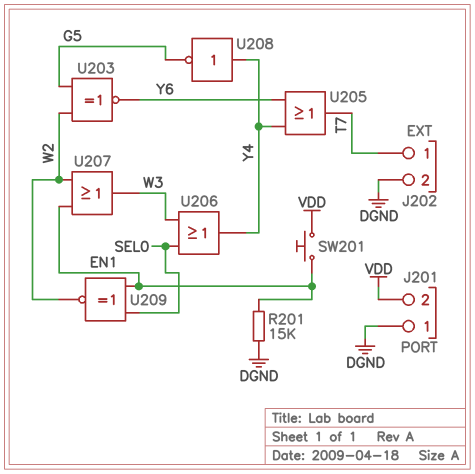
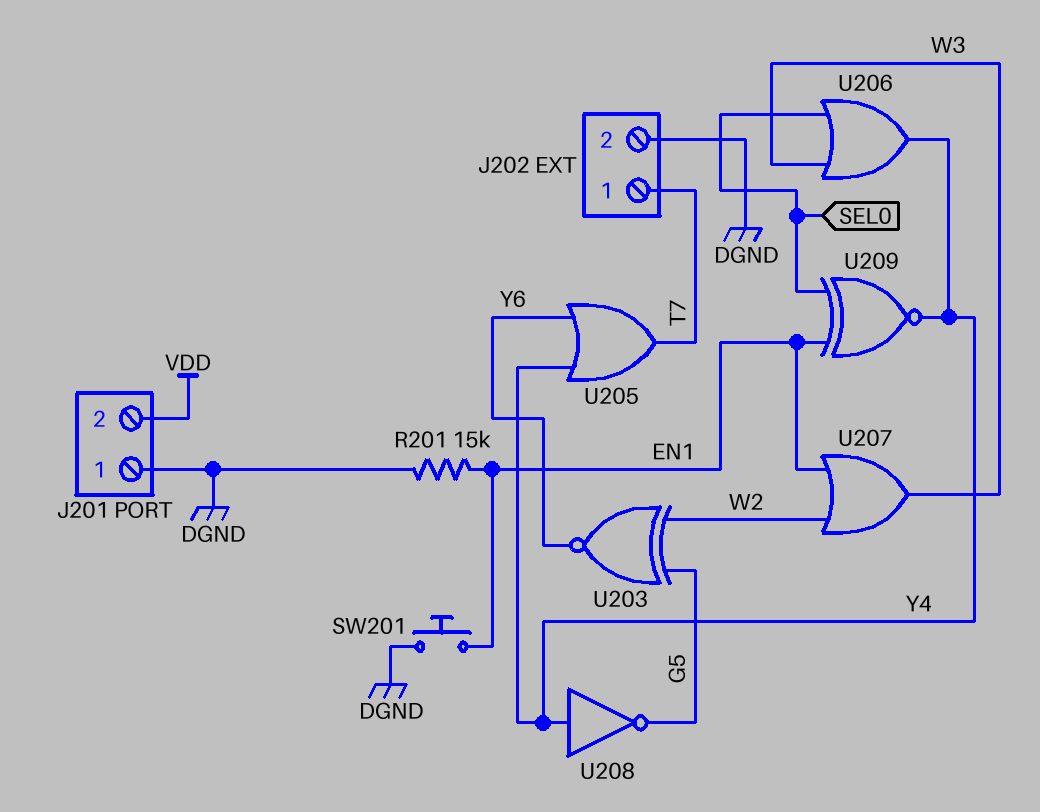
SW201: button (EN1, VDD) -> button (DGND, EN1)
U209: XNOR (in EN1, in SEL0, out W2) -> XNOR (in EN1, in SEL0, out Y4)

